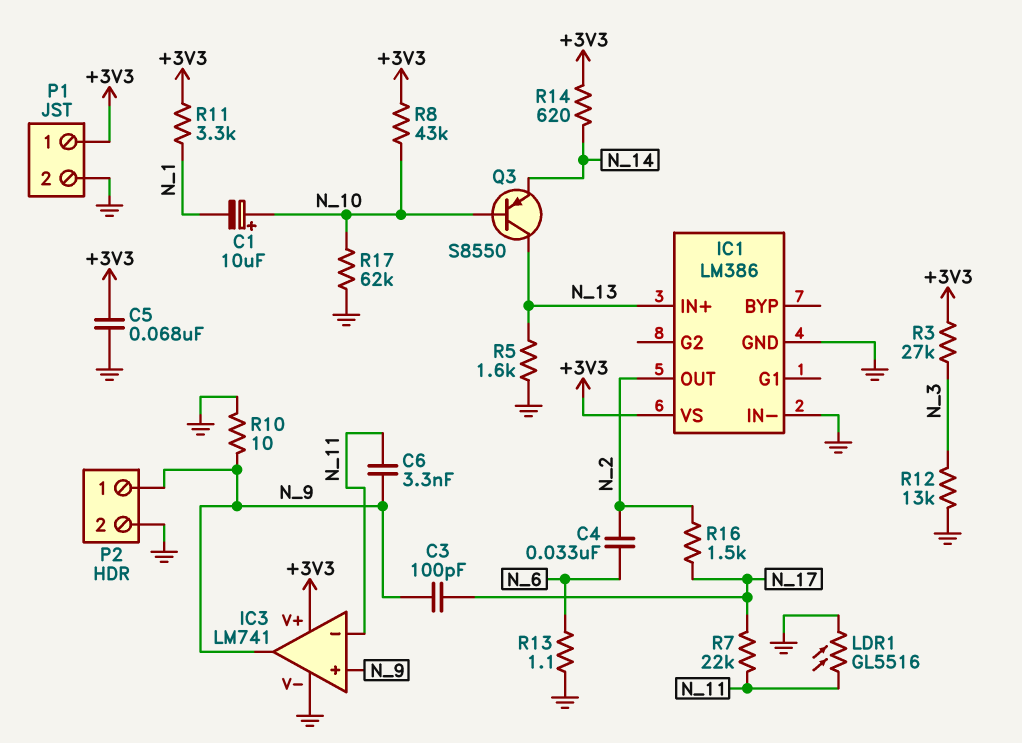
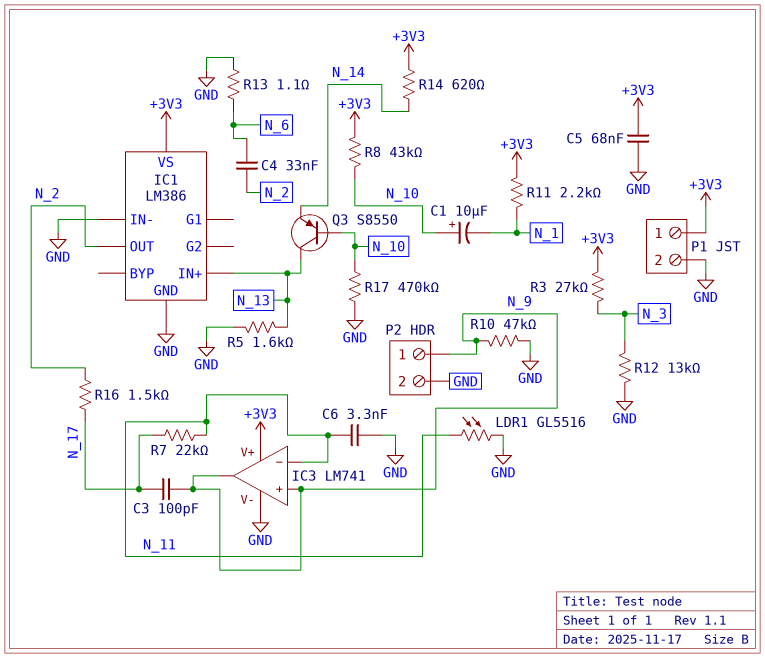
C6: 3.3nF (N_9, N_11) -> 3.3nF (GND, N_11)
R10: 10 (GND, N_9) -> 47k (GND, N_9)
R11: 3.3k (+3V3, N_1) -> 2.2k (+3V3, N_1)
R17: 62k (GND, N_10) -> 470k (GND, N_10)

